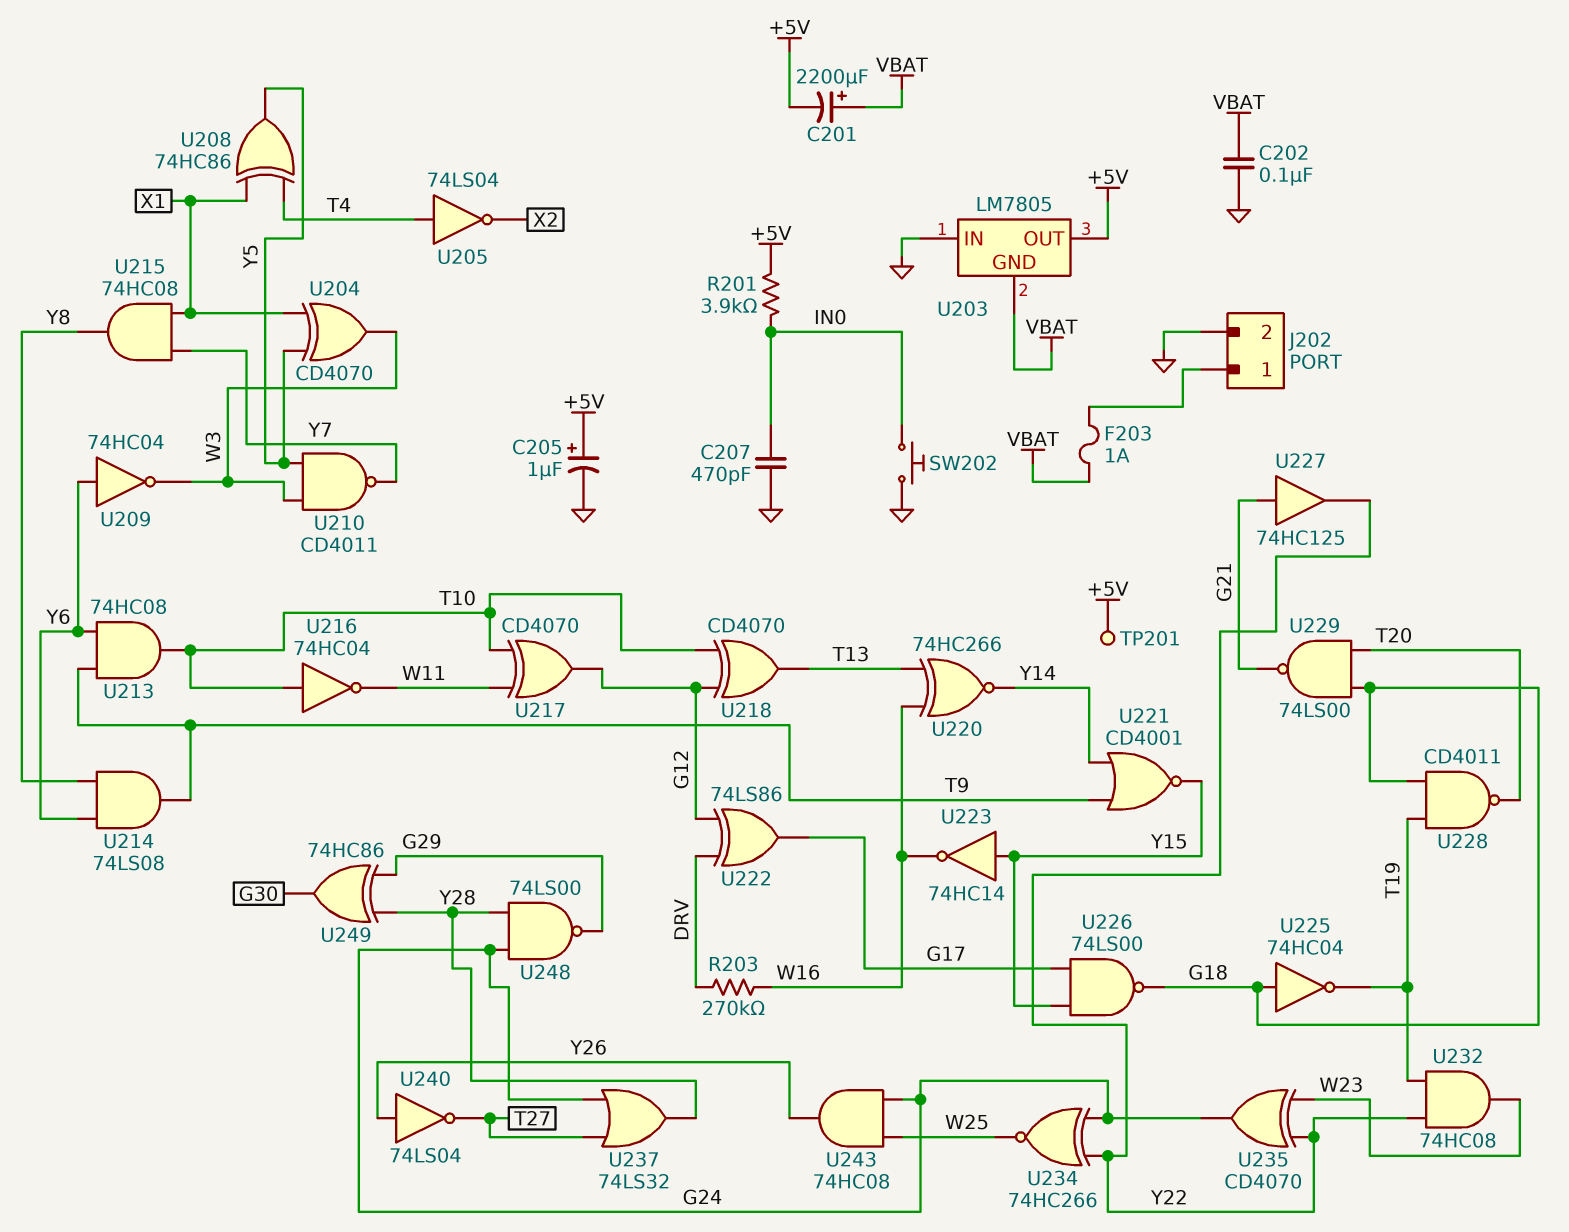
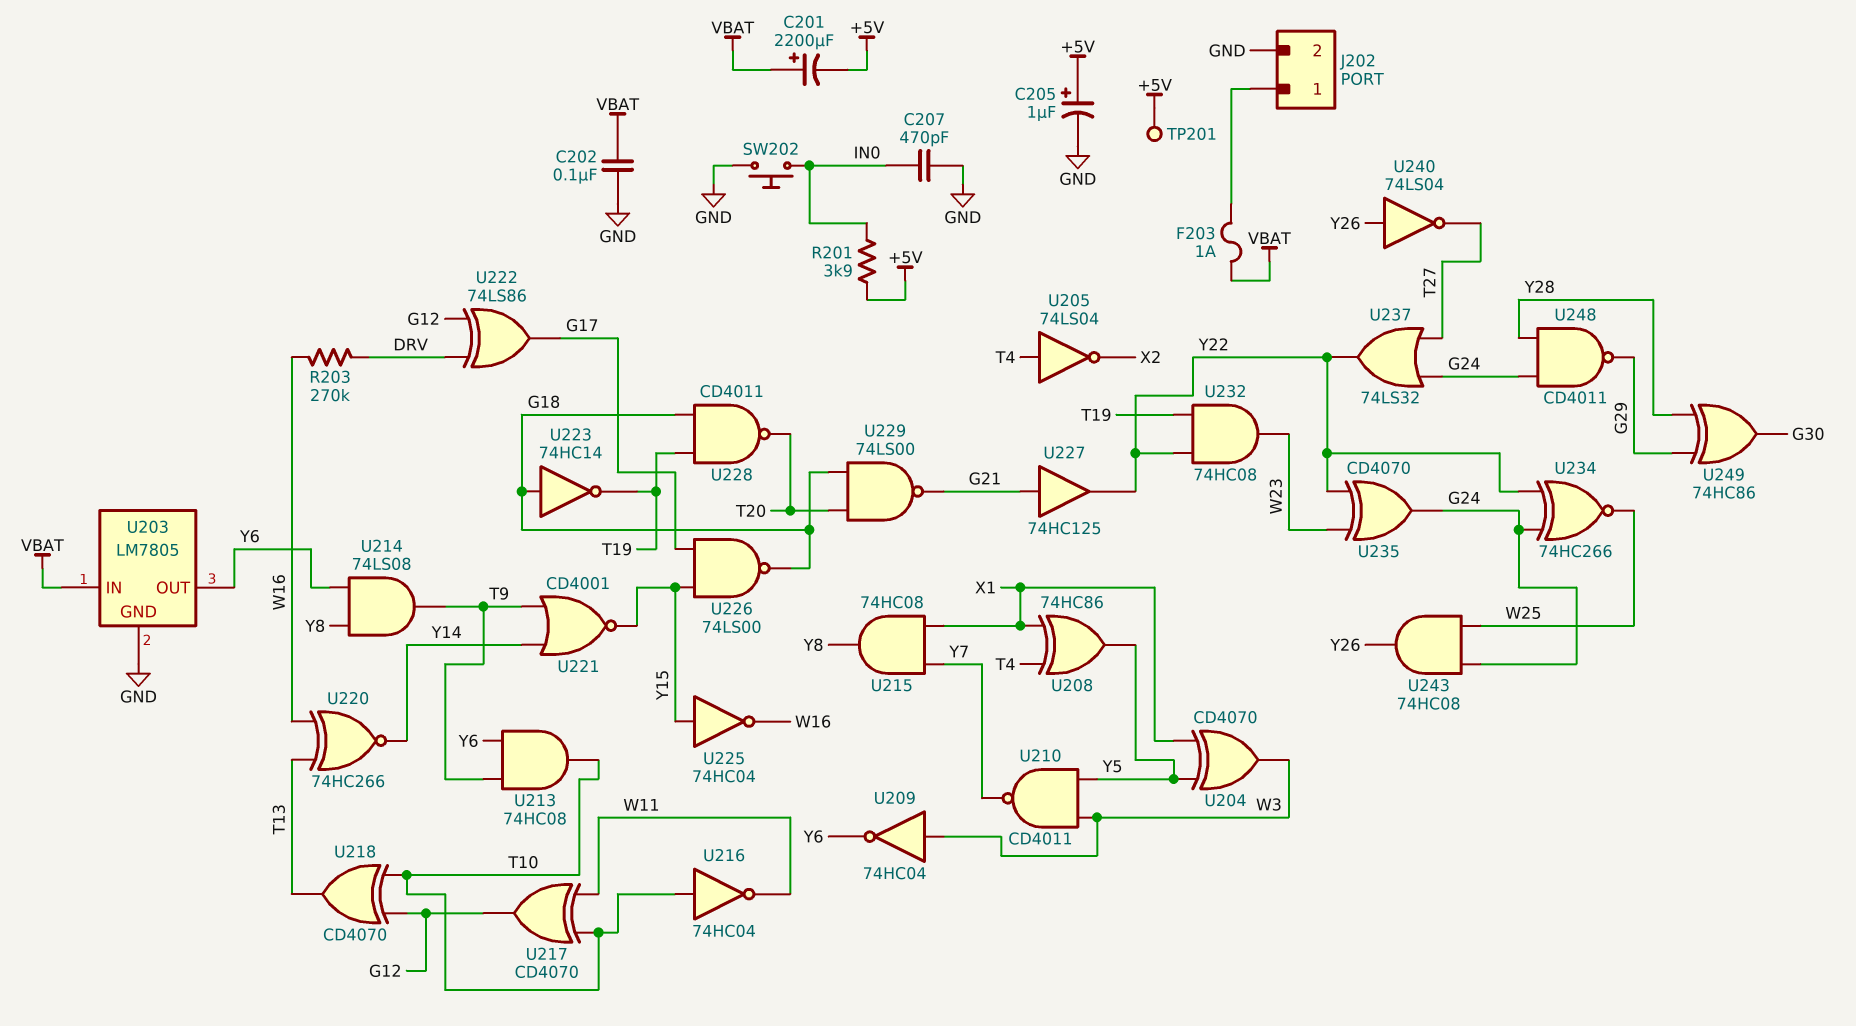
U203 pin GND: VBAT -> GND
U203 pin IN: GND -> VBAT
U203 pin OUT: +5V -> Y6
U209: NOT 74HC04 (in Y6, out W3) -> NOT 74HC04 (in W3, out Y6)
U223: NOT 74HC14 (in Y15, out W16) -> NOT 74HC14 (in G18, out T19)
U225: NOT 74HC04 (in G18, out T19) -> NOT 74HC04 (in Y15, out W16)
U237: OR 74LS32 (in G24, in T27, out Y28) -> OR 74LS32 (in G24, in T27, out Y22)
U248: NAND 74LS00 (in G24, in Y28, out G29) -> NAND CD4011 (in G24, in Y28, out G29)

